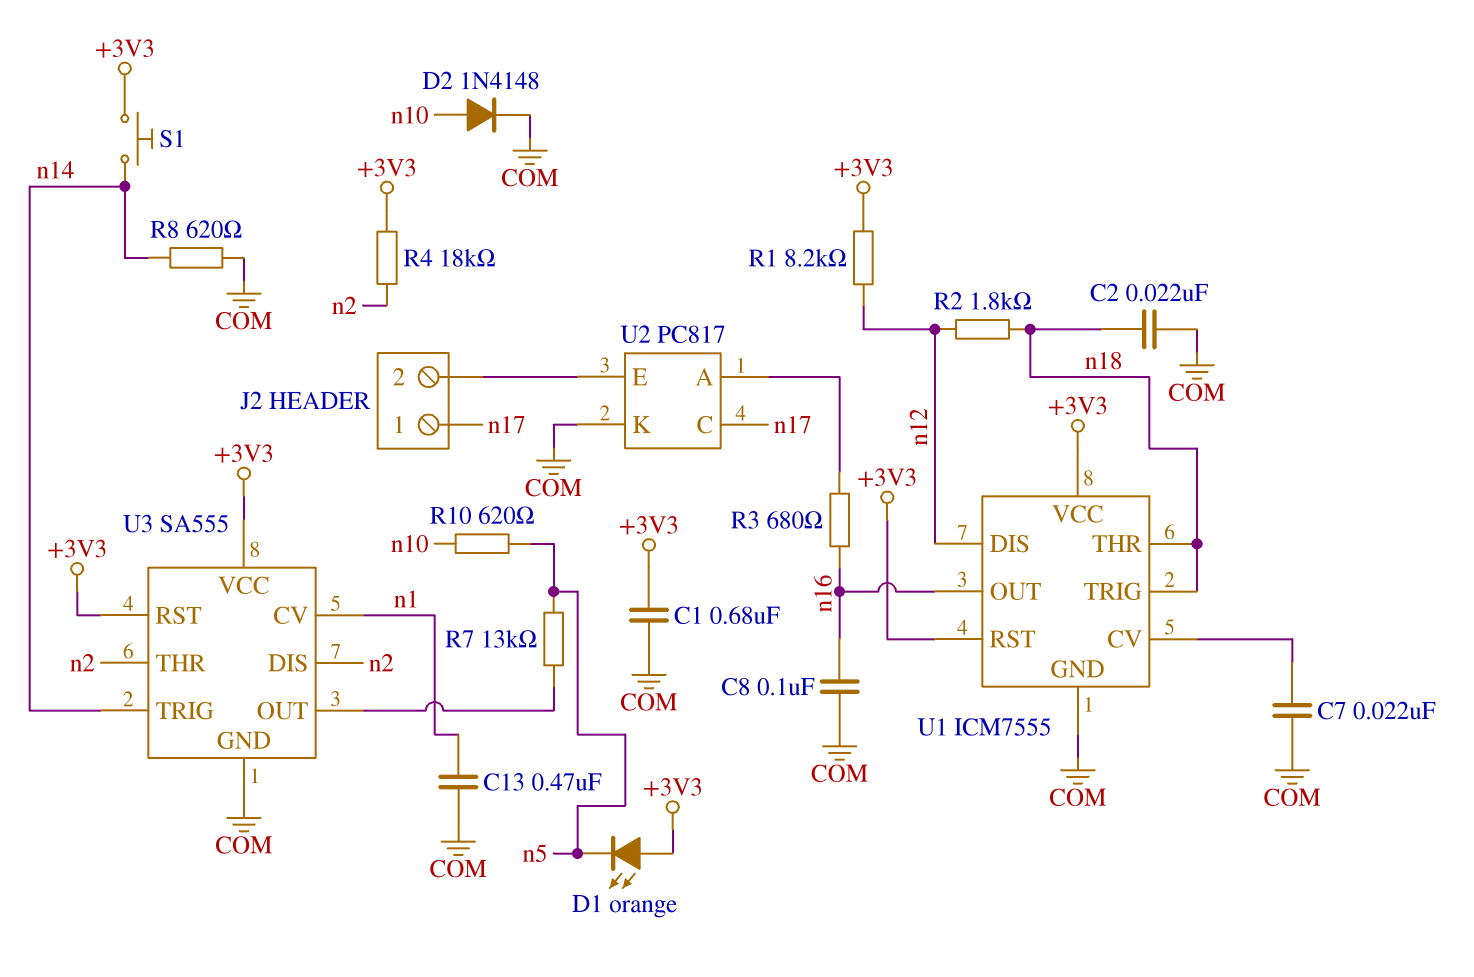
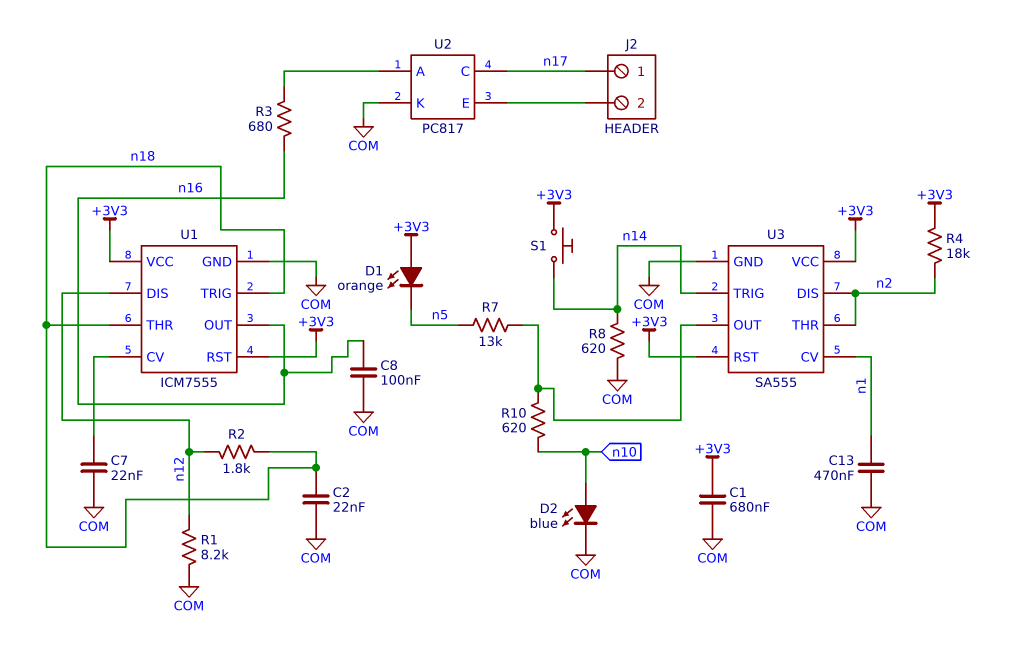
D2: diode 1N4148 (A n10, K COM) -> LED blue (A n10, K COM)
R1: 8.2k (+3V3, n12) -> 8.2k (COM, n12)
R10: 620 (n5, n10) -> 620 (U3/OUT, n10)

